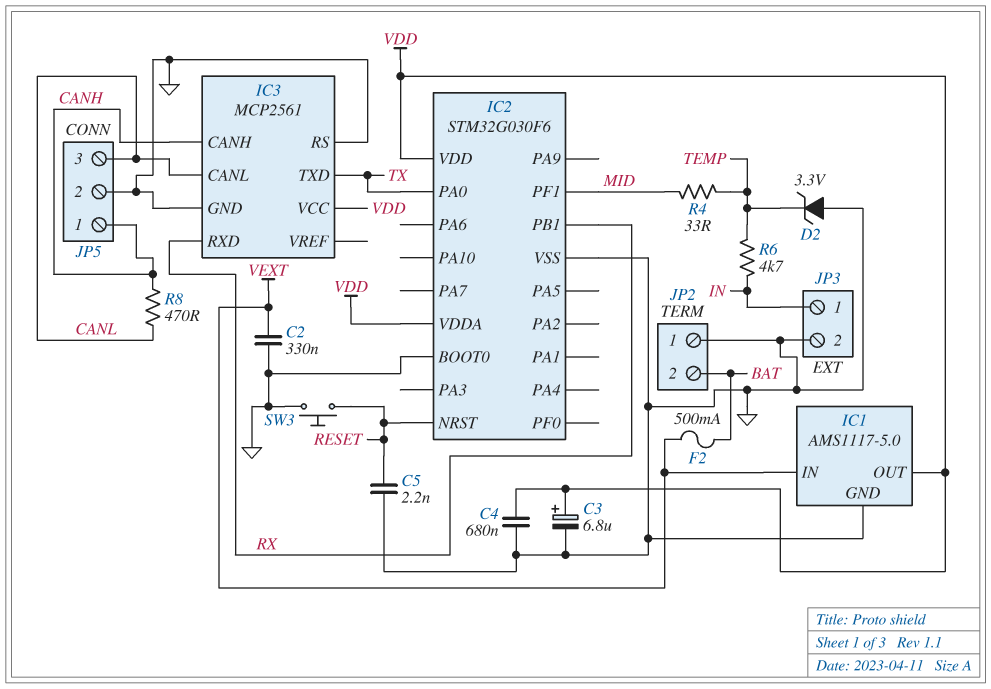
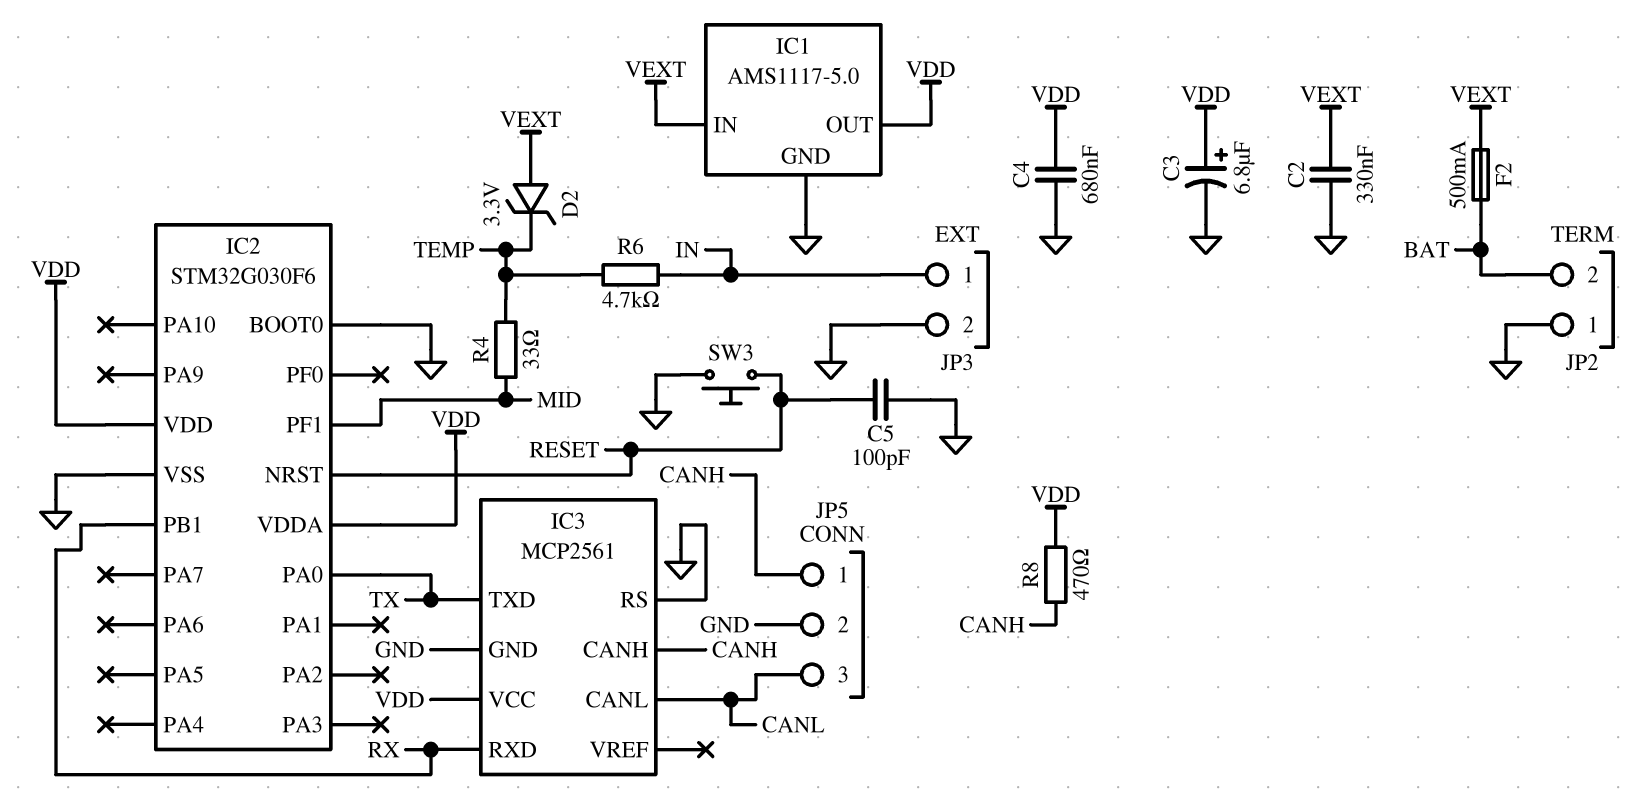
C5: 2.2nF (GND, RESET) -> 100pF (GND, RESET)
D2: zener 3.3V (A GND, K TEMP) -> zener 3.3V (A VEXT, K TEMP)
R8: 470 (CANH, CANL) -> 470 (CANH, VDD)

